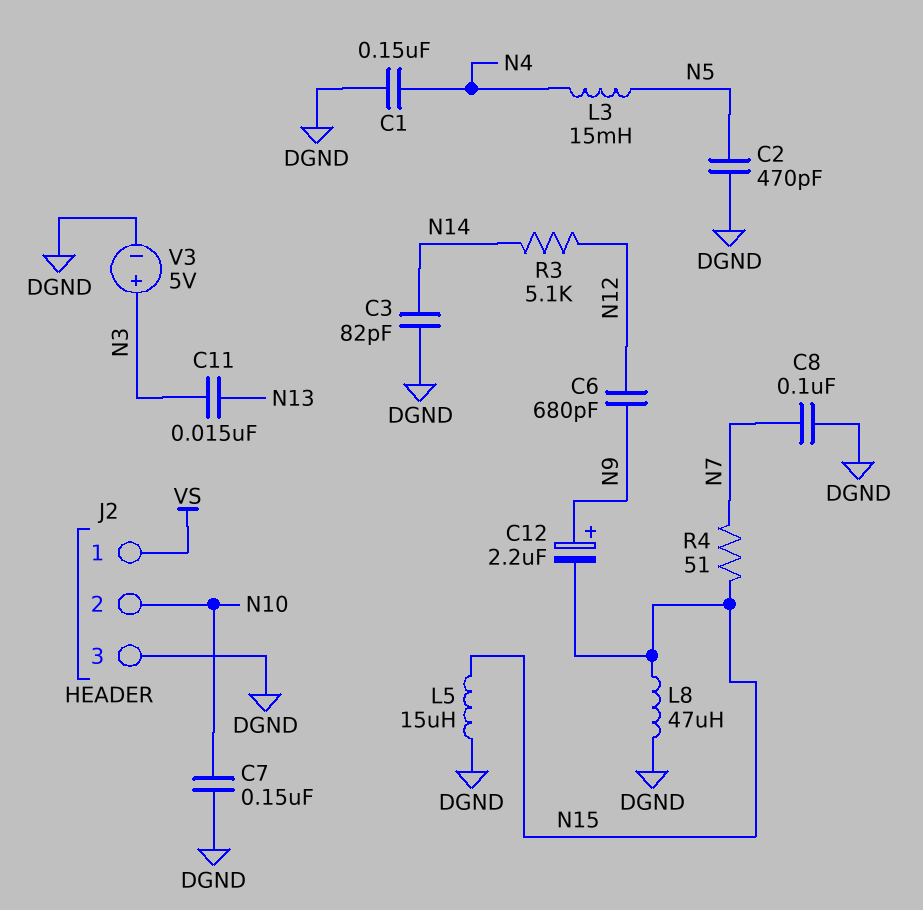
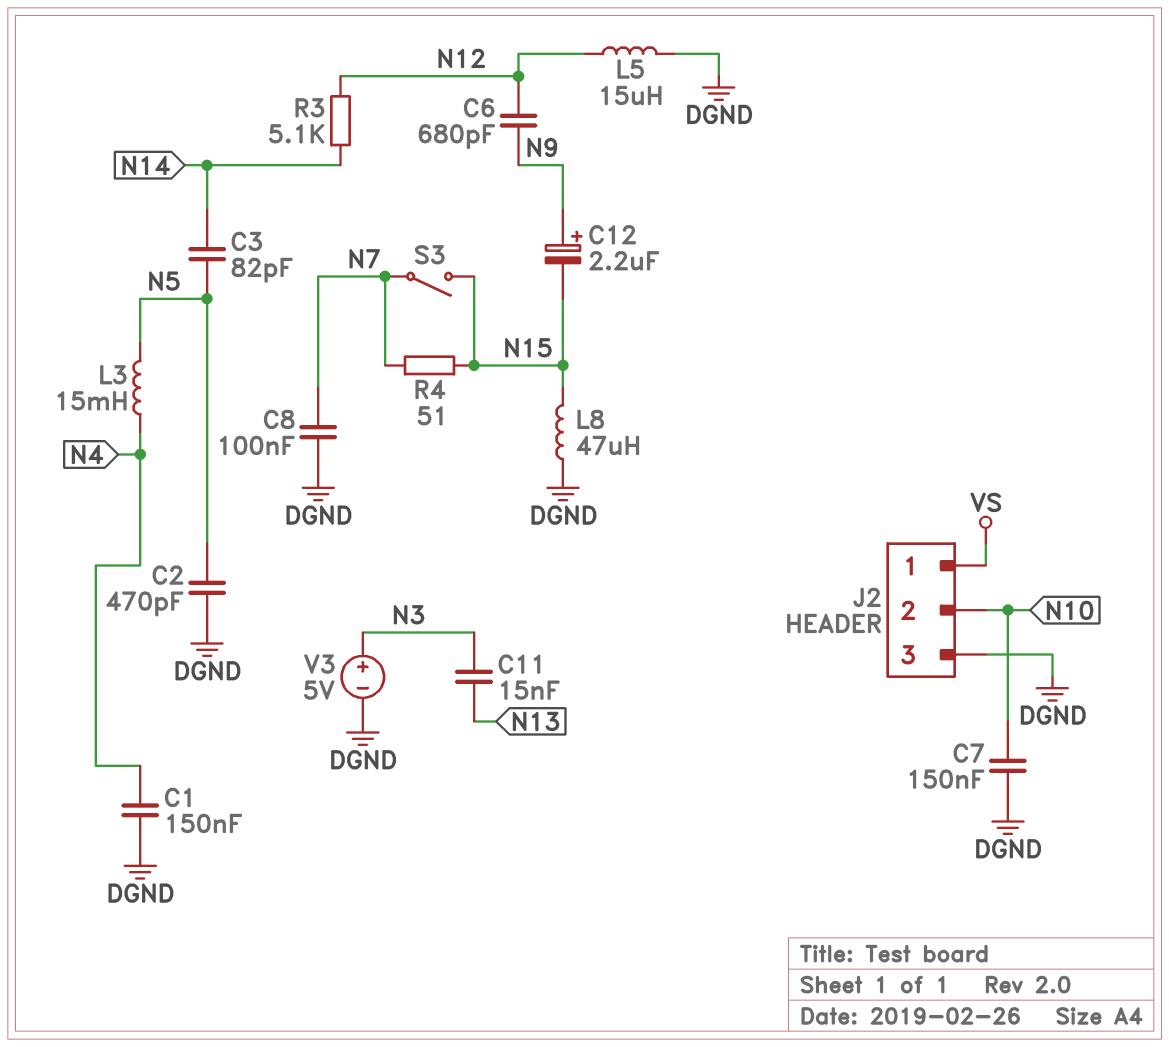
C3: 82pF (DGND, N14) -> 82pF (N5, N14)
L5: 15uH (DGND, N15) -> 15uH (DGND, N12)
S3: none -> switch (N7, N15)

